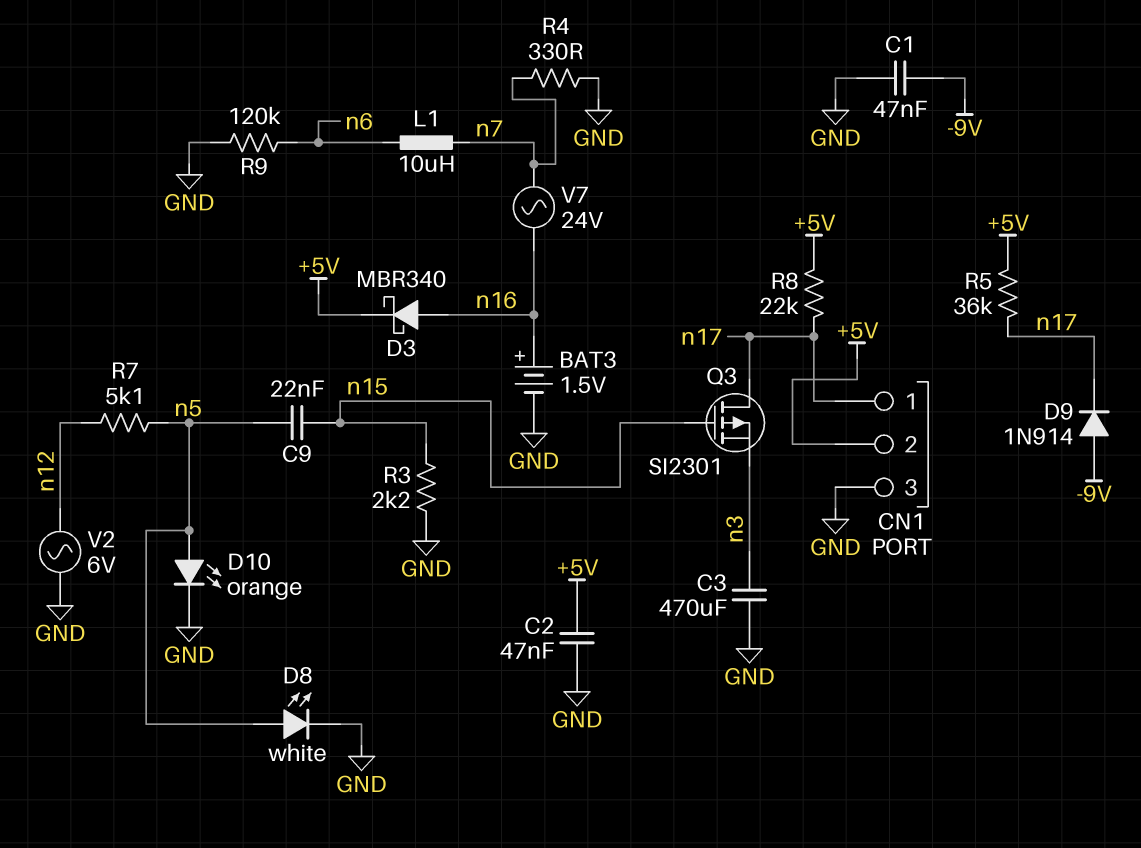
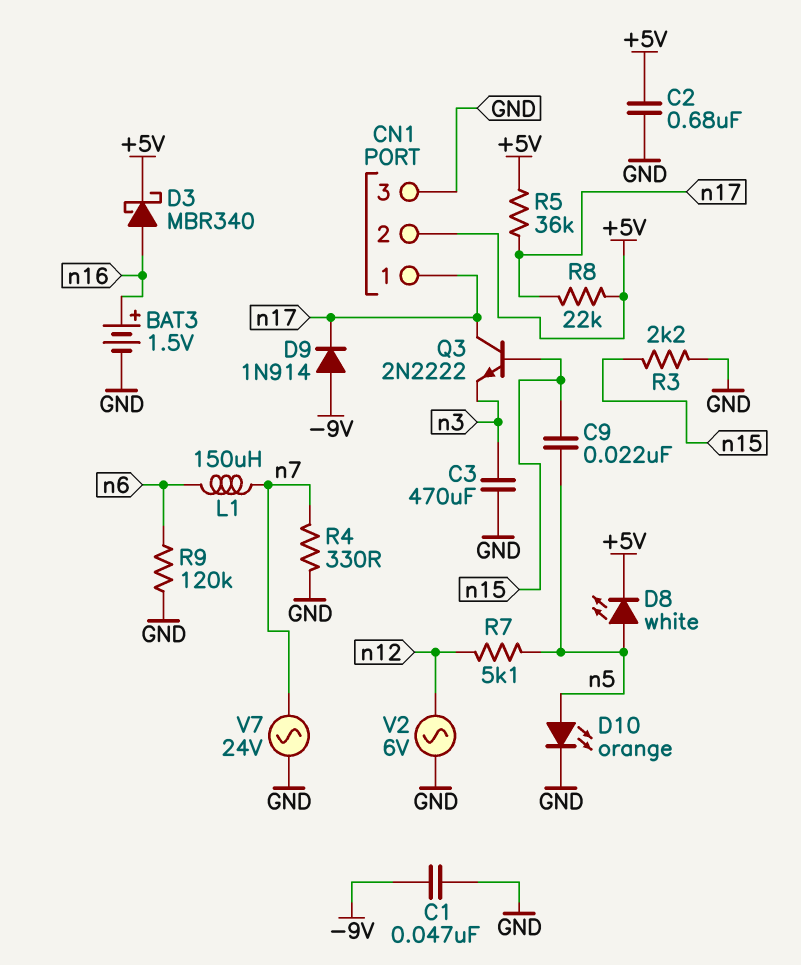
C2: 47nF (+5V, GND) -> 680nF (+5V, GND)
D8: LED white (A n5, K GND) -> LED white (A n5, K +5V)
L1: 10uH (n6, n7) -> 150uH (n6, n7)
Q3: PMOS SI2301 (G n15, D n17, S n3) -> NPN 2N2222 (B n15, C n17, E n3)
V7: AC 24V (n7, n16) -> AC 24V (GND, n7)

